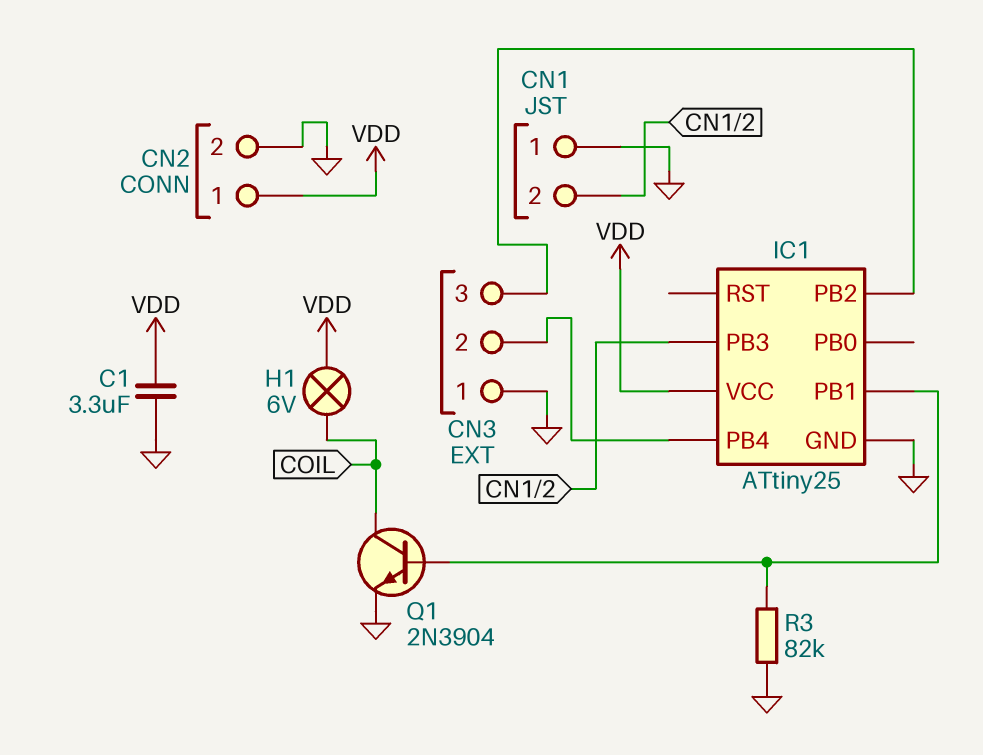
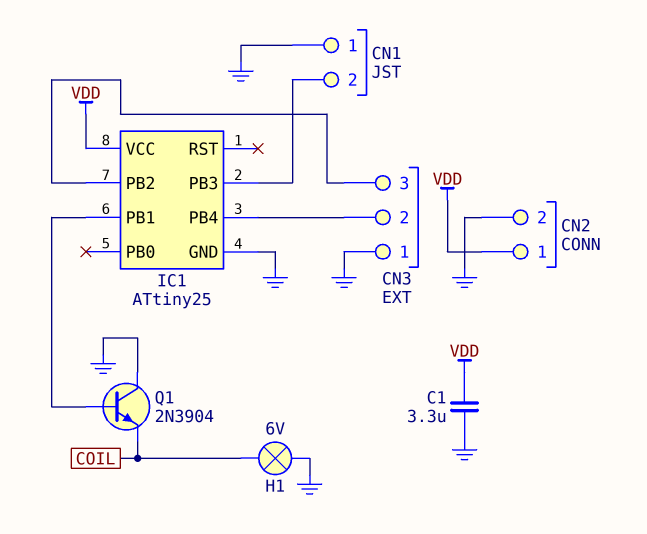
H1: lamp 6V (COIL, VDD) -> lamp 6V (COIL, GND)
Q1: NPN 2N3904 (B IC1/PB1, C COIL, E GND) -> NPN 2N3904 (B IC1/PB1, C GND, E COIL)
R3: 82k (GND, IC1/PB1) -> none

